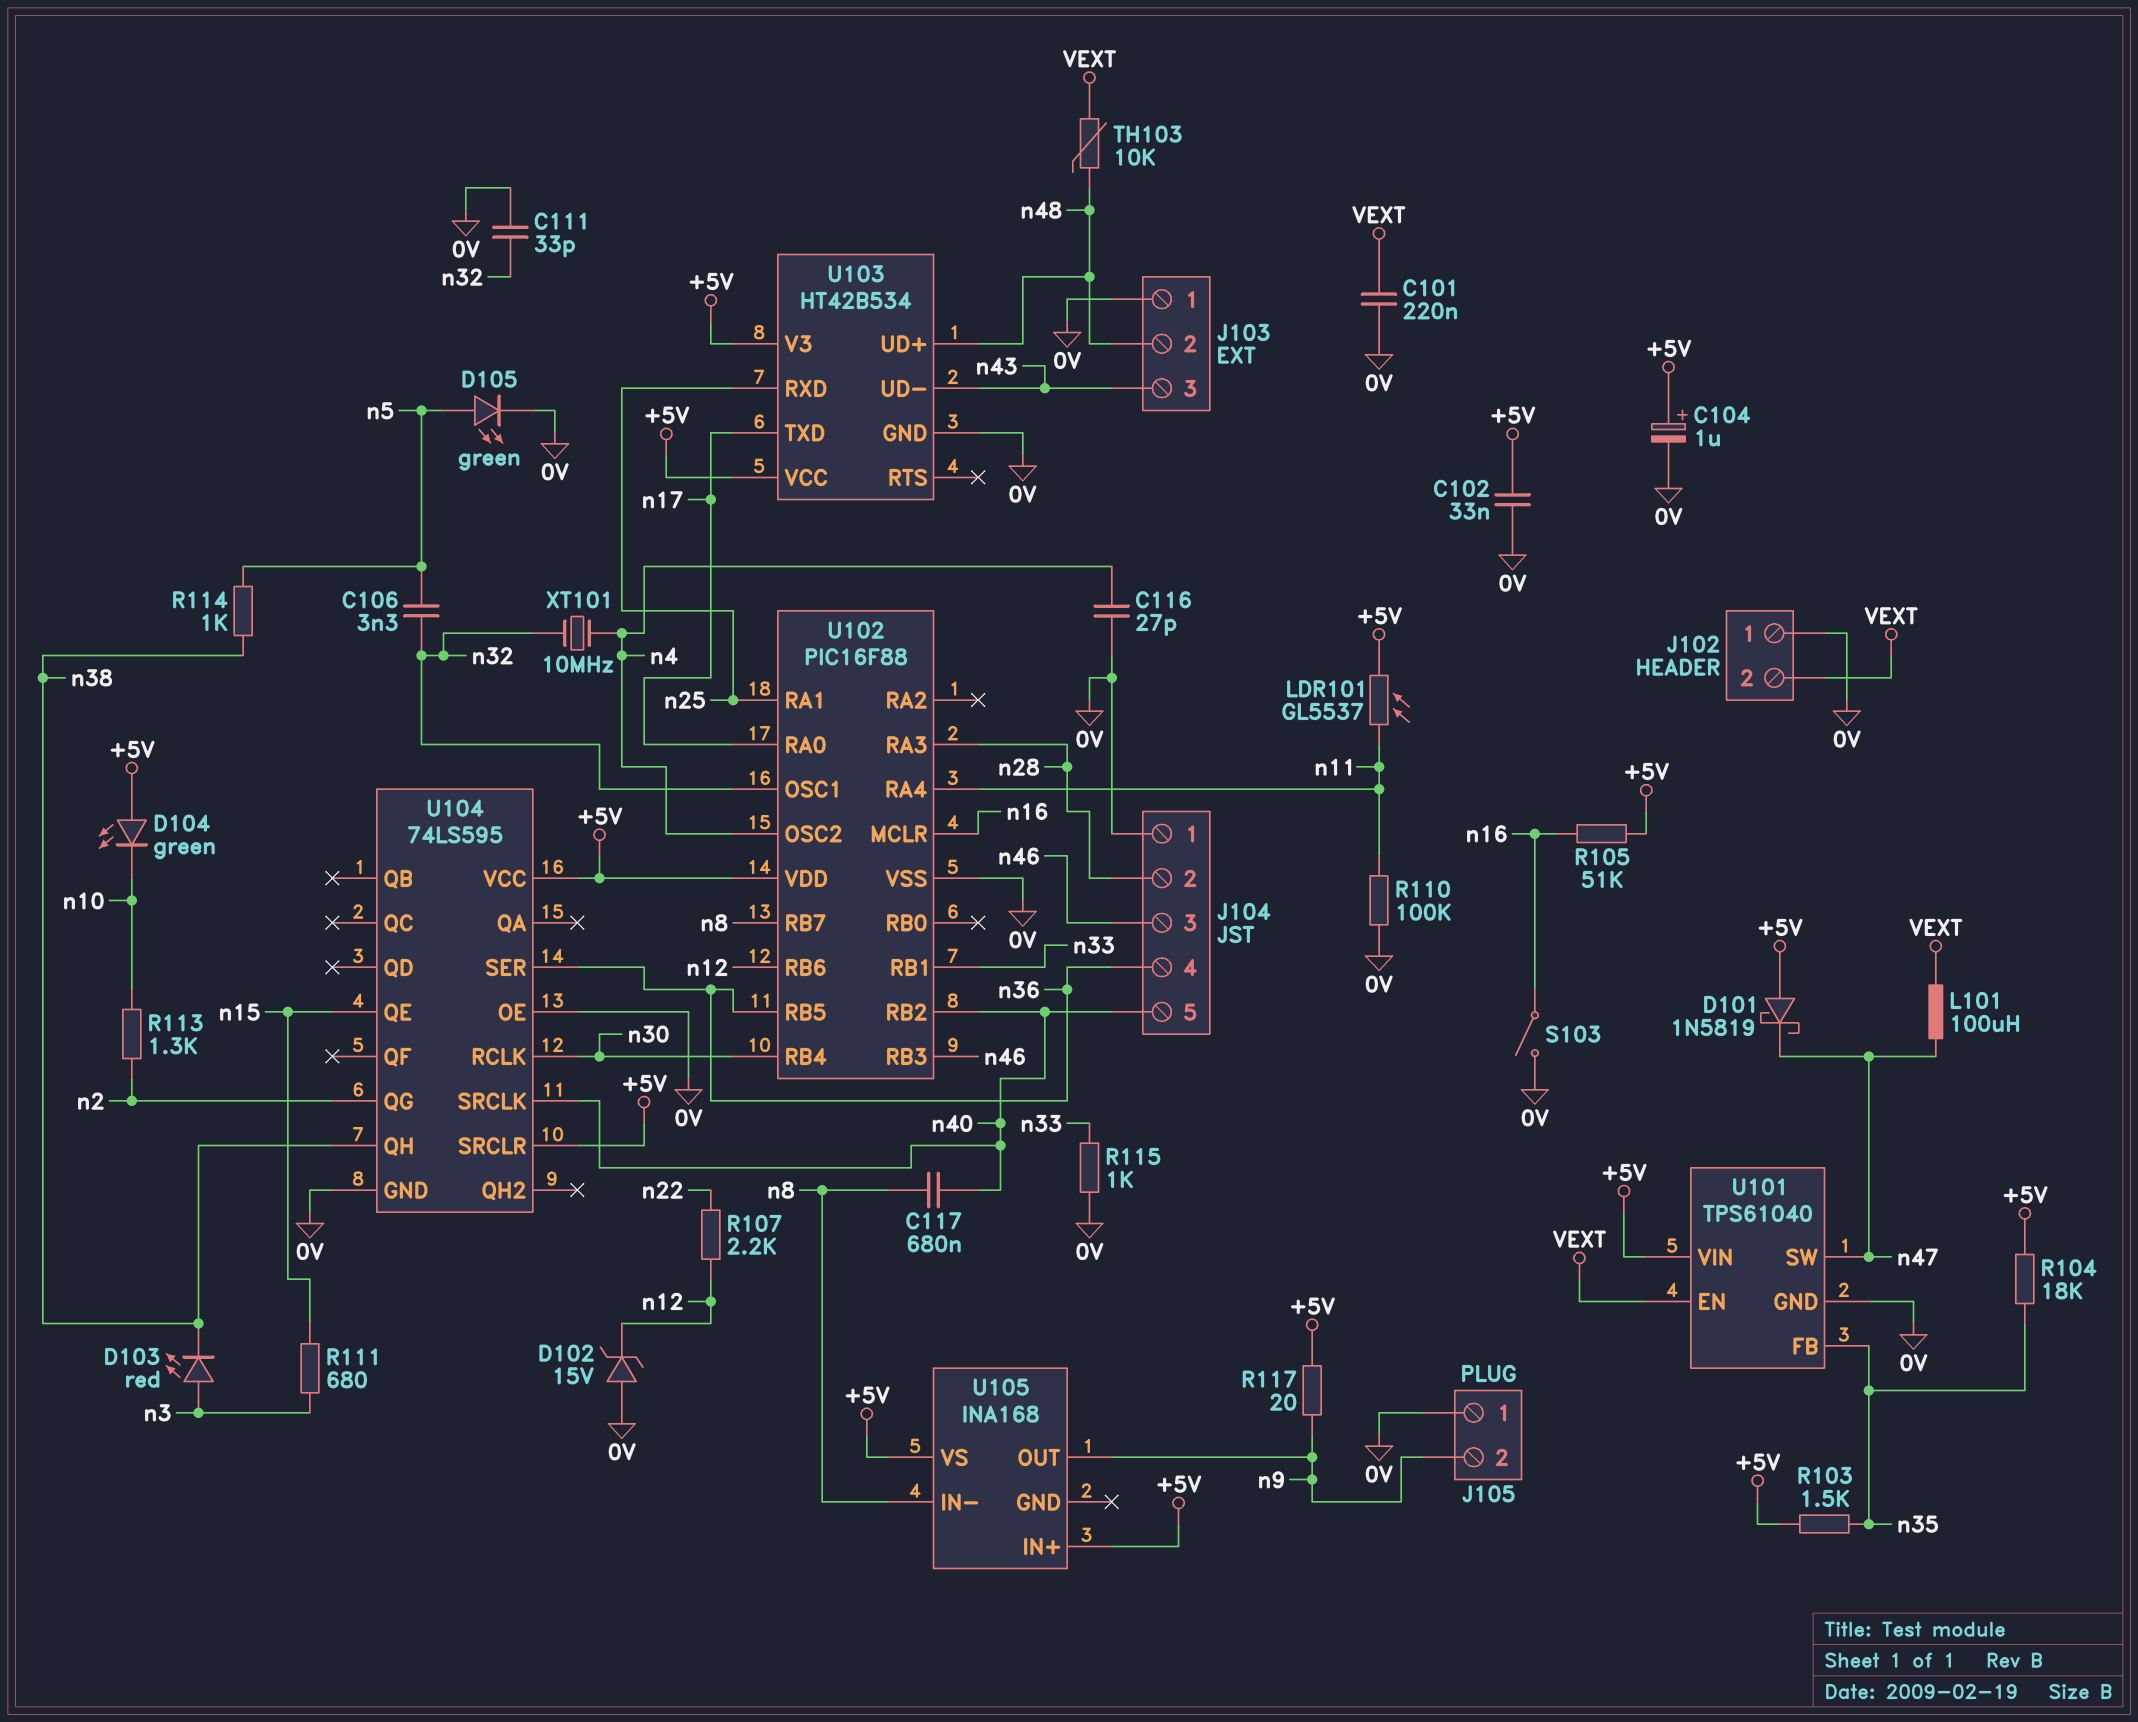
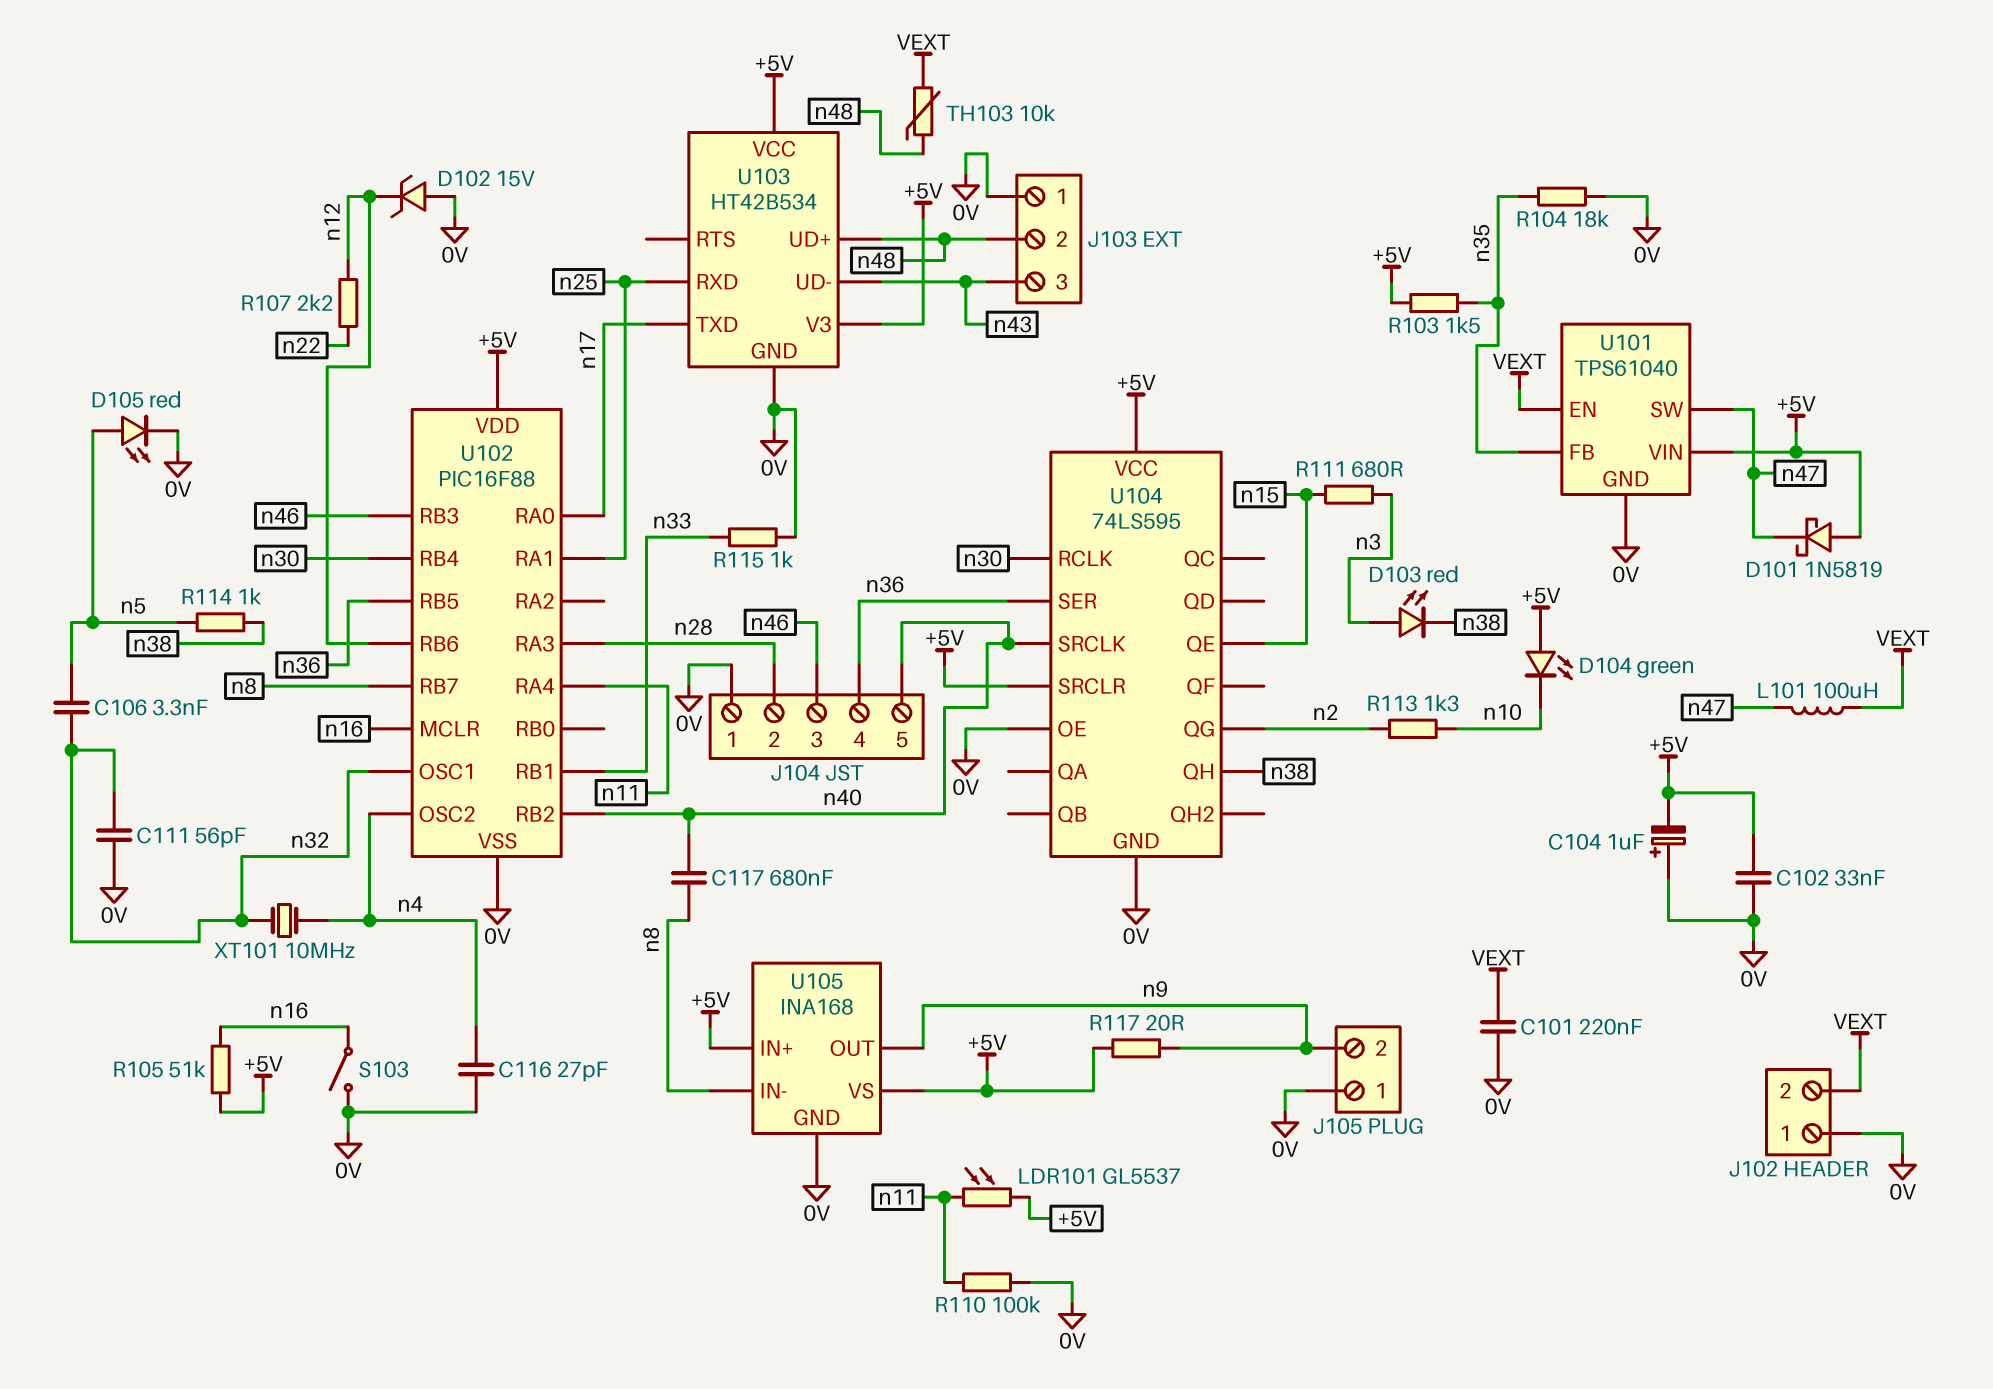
C104: 1uF (plus +5V, minus 0V) -> 1uF (plus 0V, minus +5V)
C111: 33pF (0V, n32) -> 56pF (0V, n32)
D105: LED green (A n5, K 0V) -> LED red (A n5, K 0V)
R104: 18k (+5V, n35) -> 18k (0V, n35)
U105 pin GND: none -> 0V

